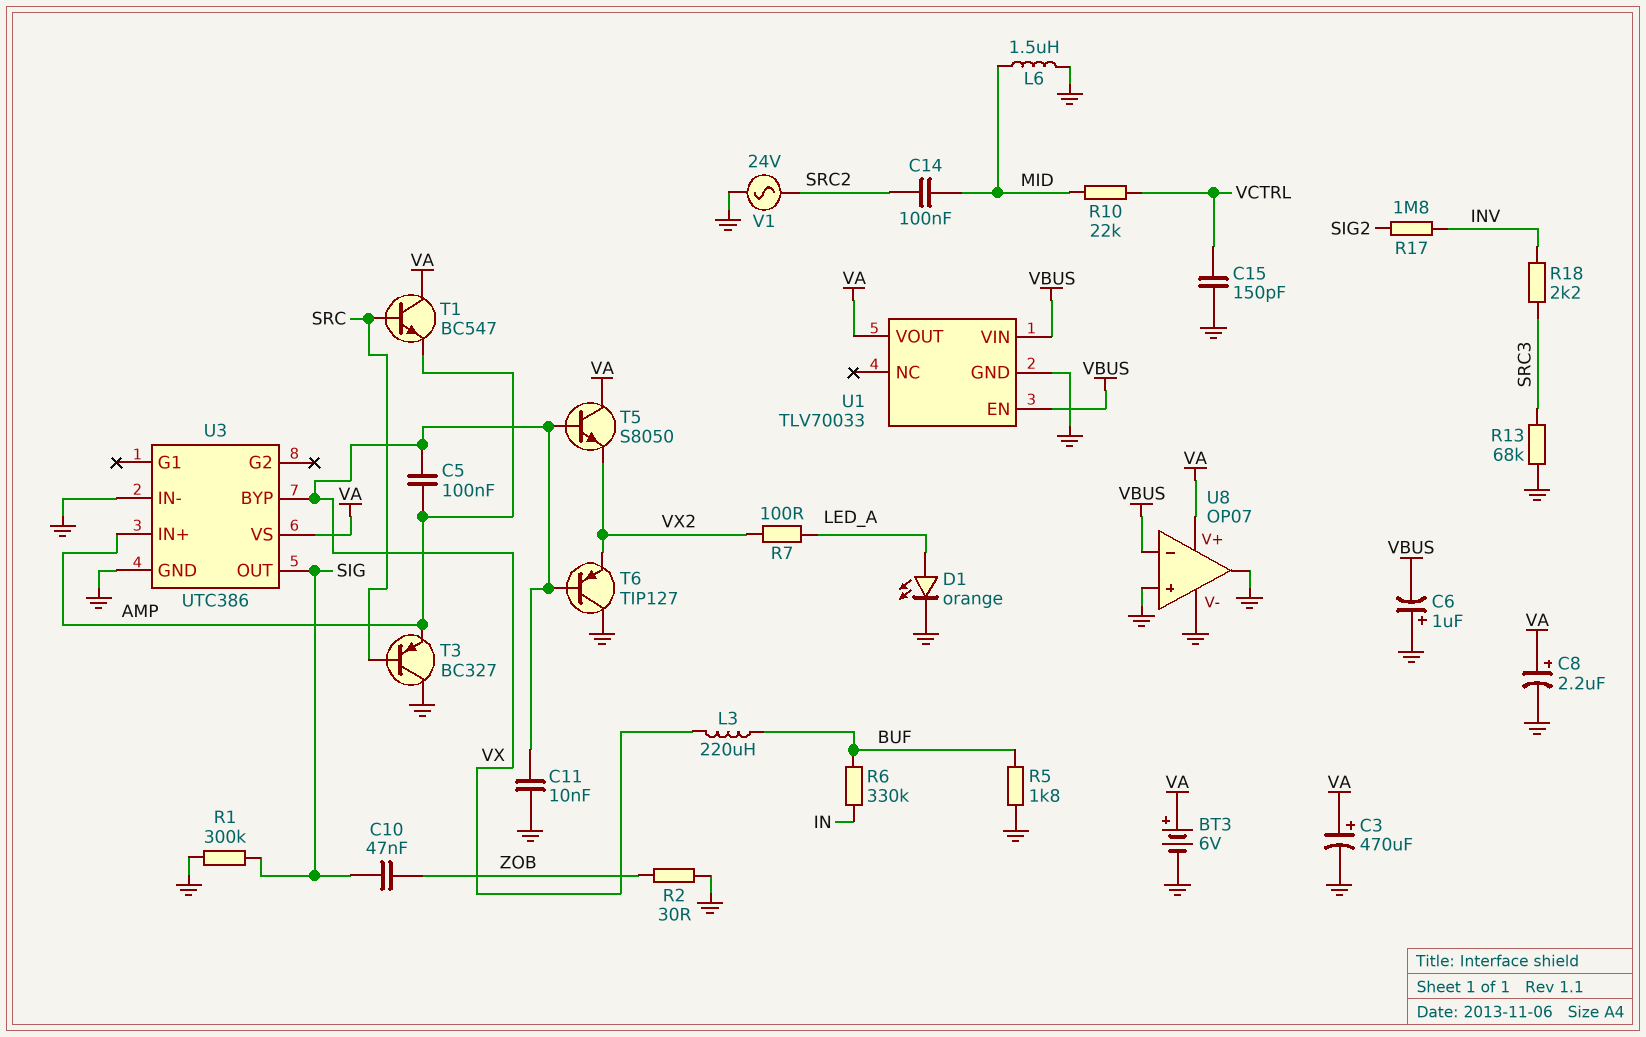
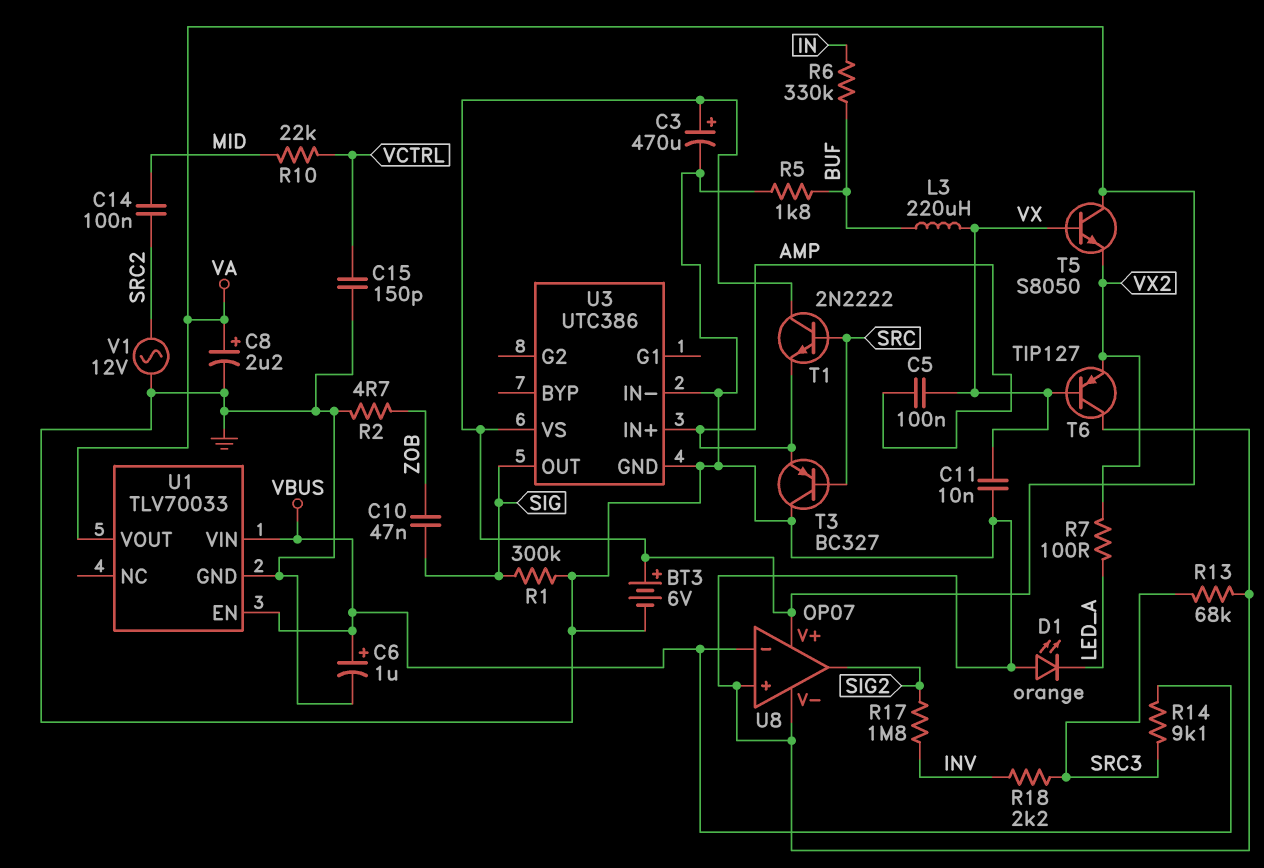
C6: 1uF (plus GND, minus VBUS) -> 1uF (plus VBUS, minus GND)
D1: LED orange (A LED_A, K GND) -> LED orange (A GND, K LED_A)
L6: 1.5uH (GND, MID) -> none
R2: 30 (GND, ZOB) -> 4.7 (GND, ZOB)
R14: none -> 9.1k (SRC3, VBUS)
T1: NPN BC547 (B SRC, C VA, E AMP) -> NPN 2N2222 (B SRC, C VA, E AMP)
U3 pin BYP: VX -> none
U8 pin out: GND -> SIG2
V1: AC 24V (GND, SRC2) -> AC 12V (GND, SRC2)

